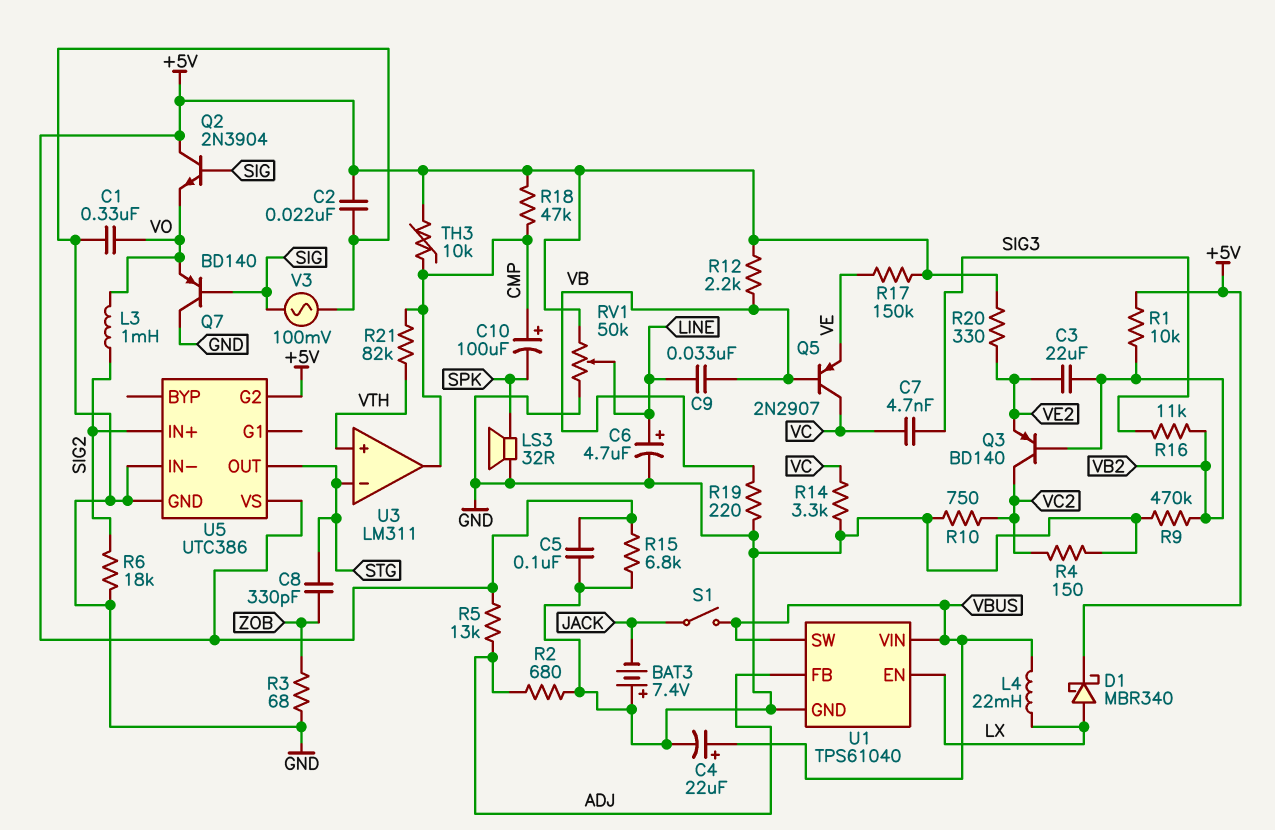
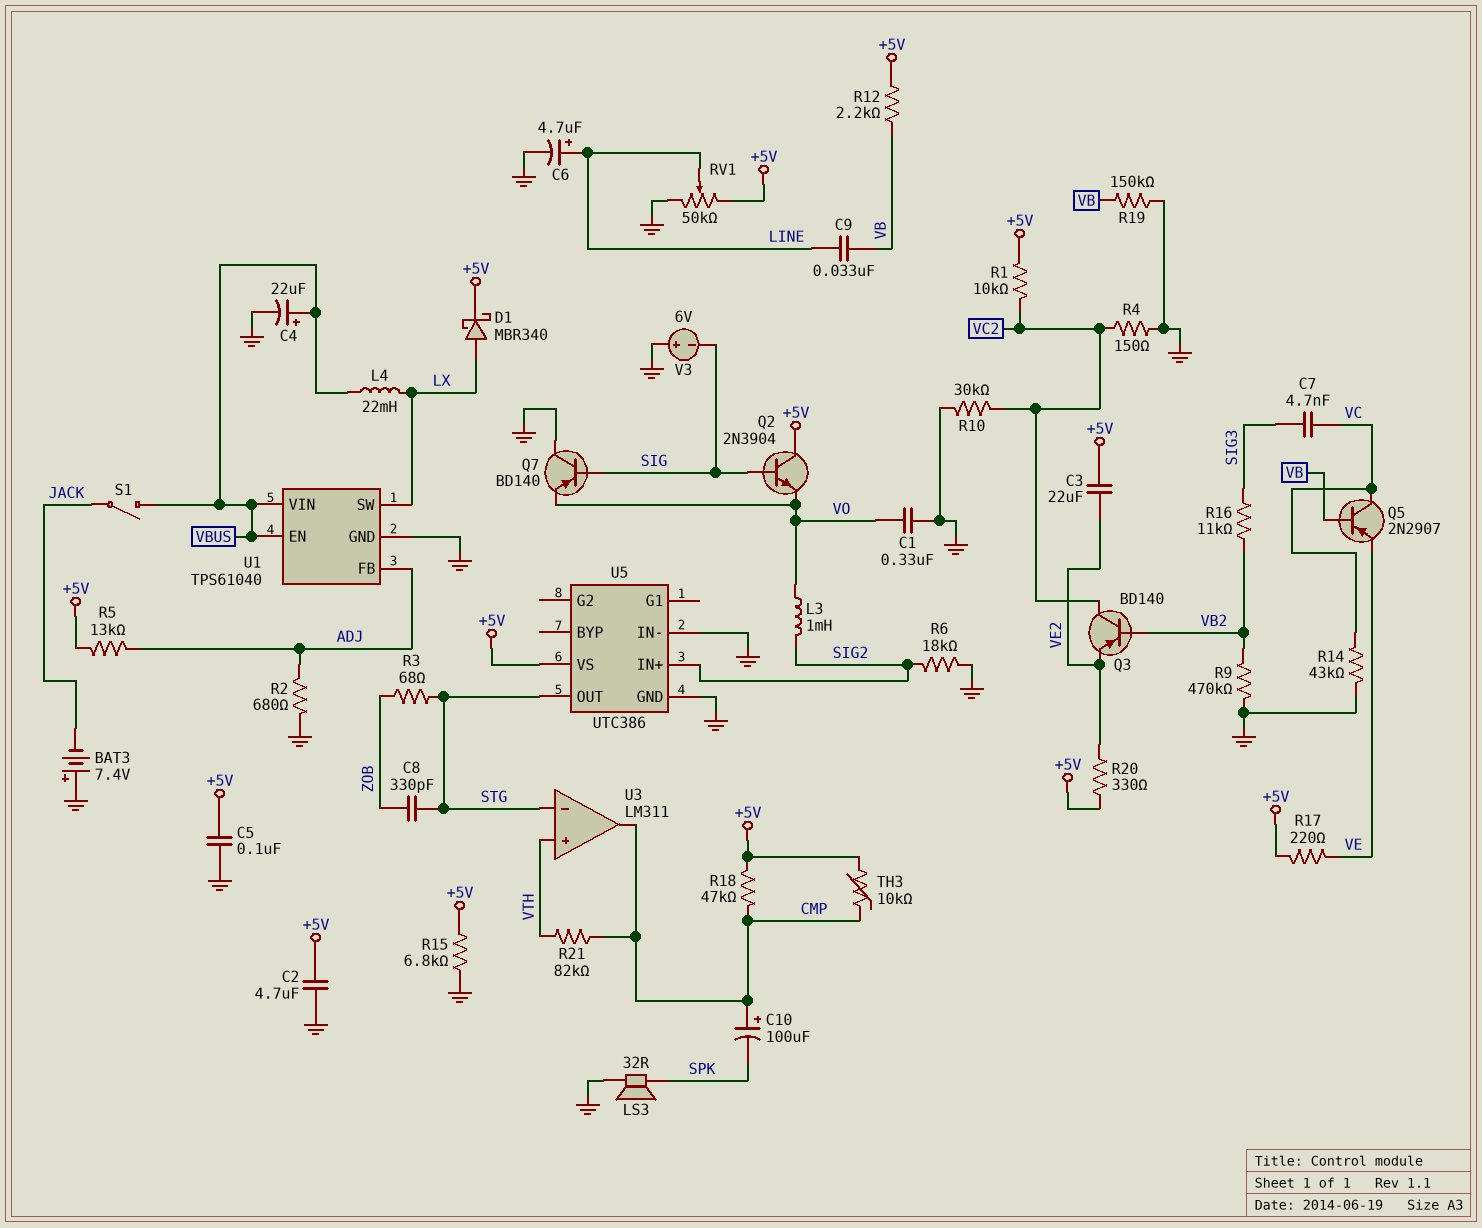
C2: 22nF (+5V, GND) -> 4.7uF (+5V, GND)
C3: 22uF (VB2, VE2) -> 22uF (+5V, VE2)
R1: 10k (+5V, VB2) -> 10k (+5V, VC2)
R3: 68 (GND, ZOB) -> 68 (STG, ZOB)
R10: 750 (GND, VC2) -> 30k (GND, VC2)
R14: 3.3k (GND, VC) -> 43k (GND, VC)
R17: 150k (+5V, VE) -> 220 (+5V, VE)
R19: 220 (GND, VB) -> 150k (GND, VB)
U1 pin EN: LX -> VBUS
U1 pin SW: VBUS -> LX
U5 pin G2: +5V -> none
V3: AC 100mV (GND, SIG) -> 6V (plus GND, minus SIG)

